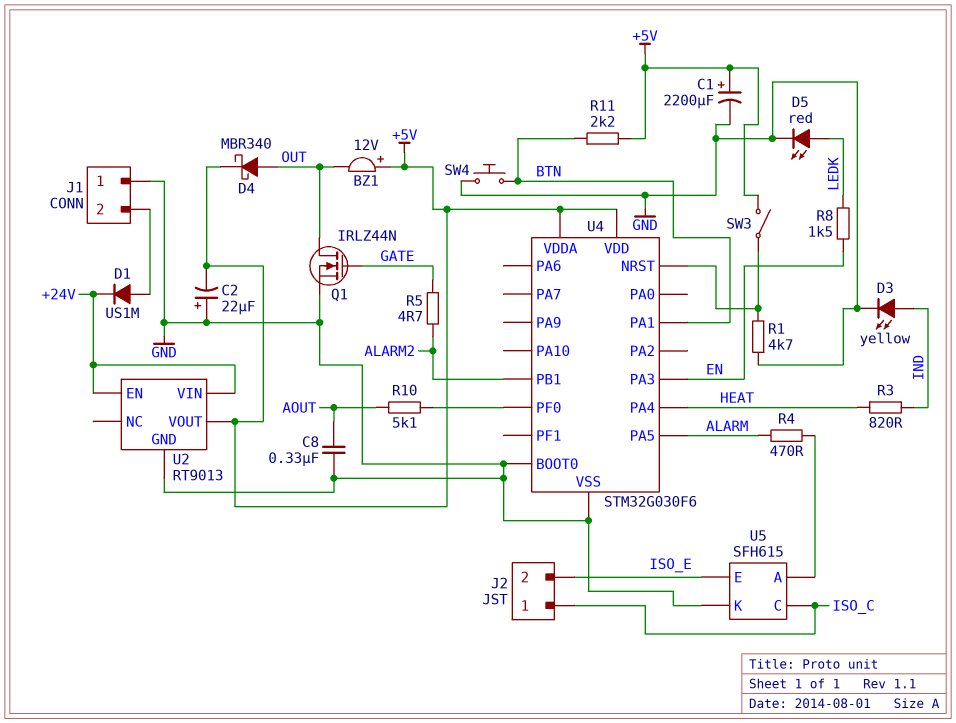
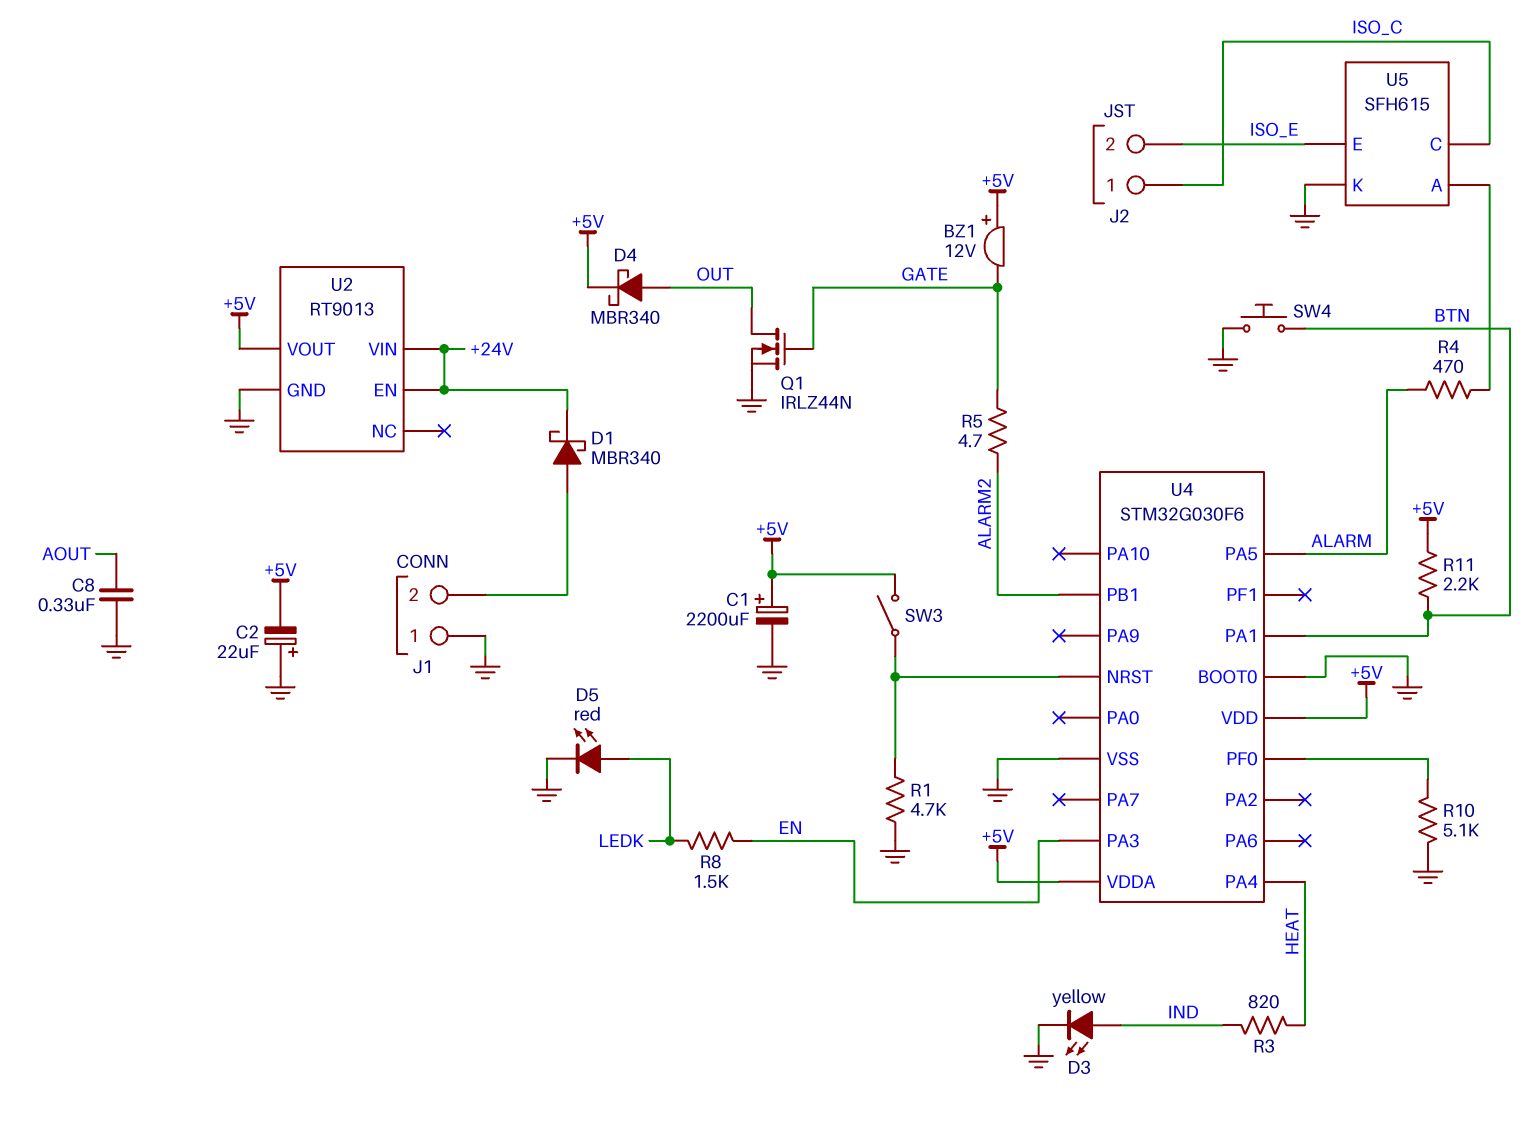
BZ1: buzzer 12V (plus +5V, minus OUT) -> buzzer 12V (plus +5V, minus GATE)
D1: diode US1M (A J1/2, K +24V) -> schottky MBR340 (A J1/2, K +24V)
R10: 5.1k (AOUT, U4/PF0) -> 5.1k (GND, U4/PF0)

